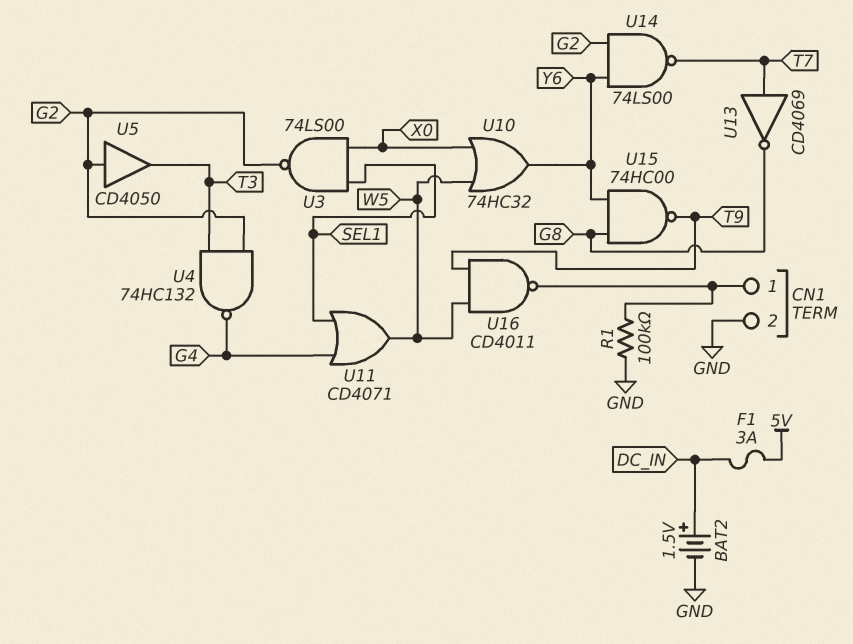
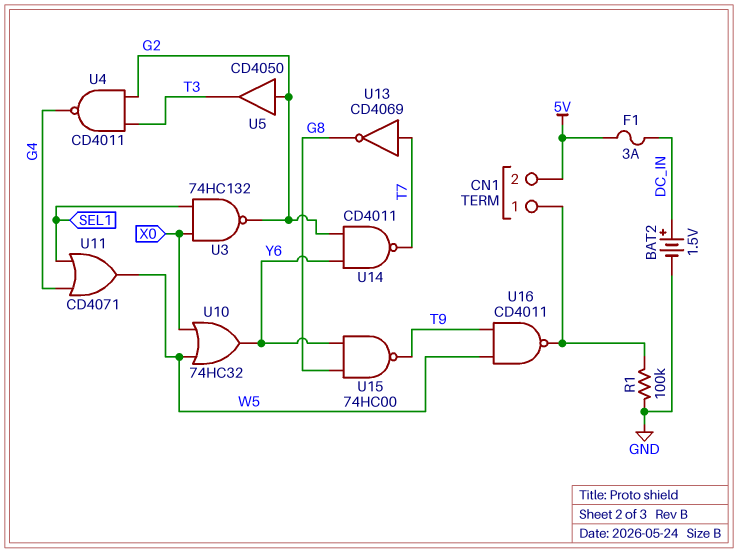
CN1 pin 2: GND -> 5V
U3: NAND 74LS00 (in SEL1, in X0, out G2) -> NAND 74HC132 (in SEL1, in X0, out G2)
U4: NAND 74HC132 (in G2, in T3, out G4) -> NAND CD4011 (in G2, in T3, out G4)
U14: NAND 74LS00 (in G2, in Y6, out T7) -> NAND CD4011 (in G2, in Y6, out T7)

